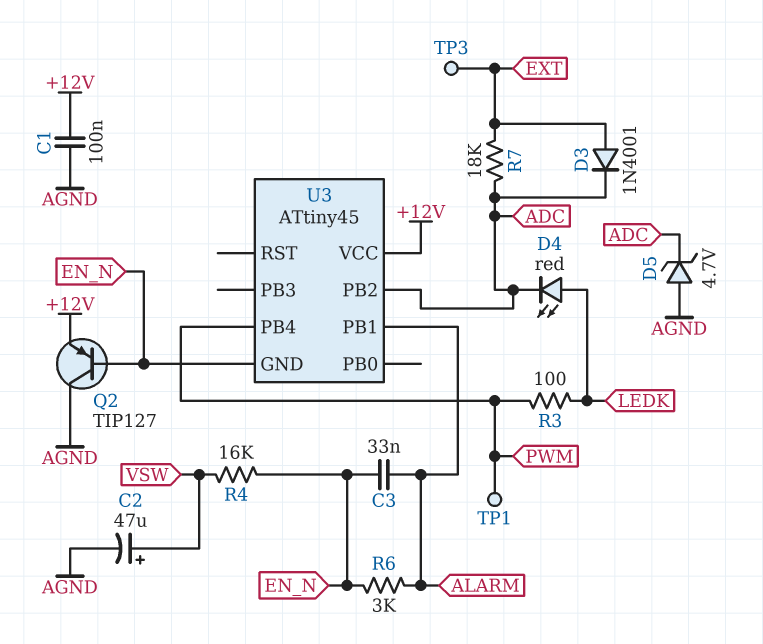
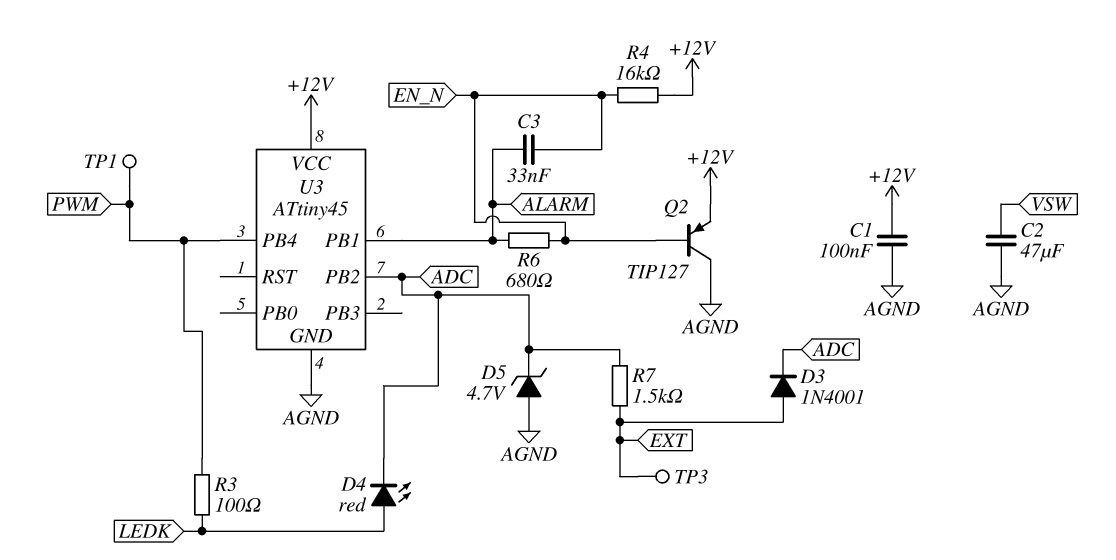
C2: 47uF (plus VSW, minus AGND) -> 47uF (AGND, VSW)
R4: 16k (EN_N, VSW) -> 16k (+12V, EN_N)
R6: 3k (ALARM, EN_N) -> 680 (ALARM, EN_N)
R7: 18k (ADC, EXT) -> 1.5k (ADC, EXT)
U3 pin GND: EN_N -> AGND

